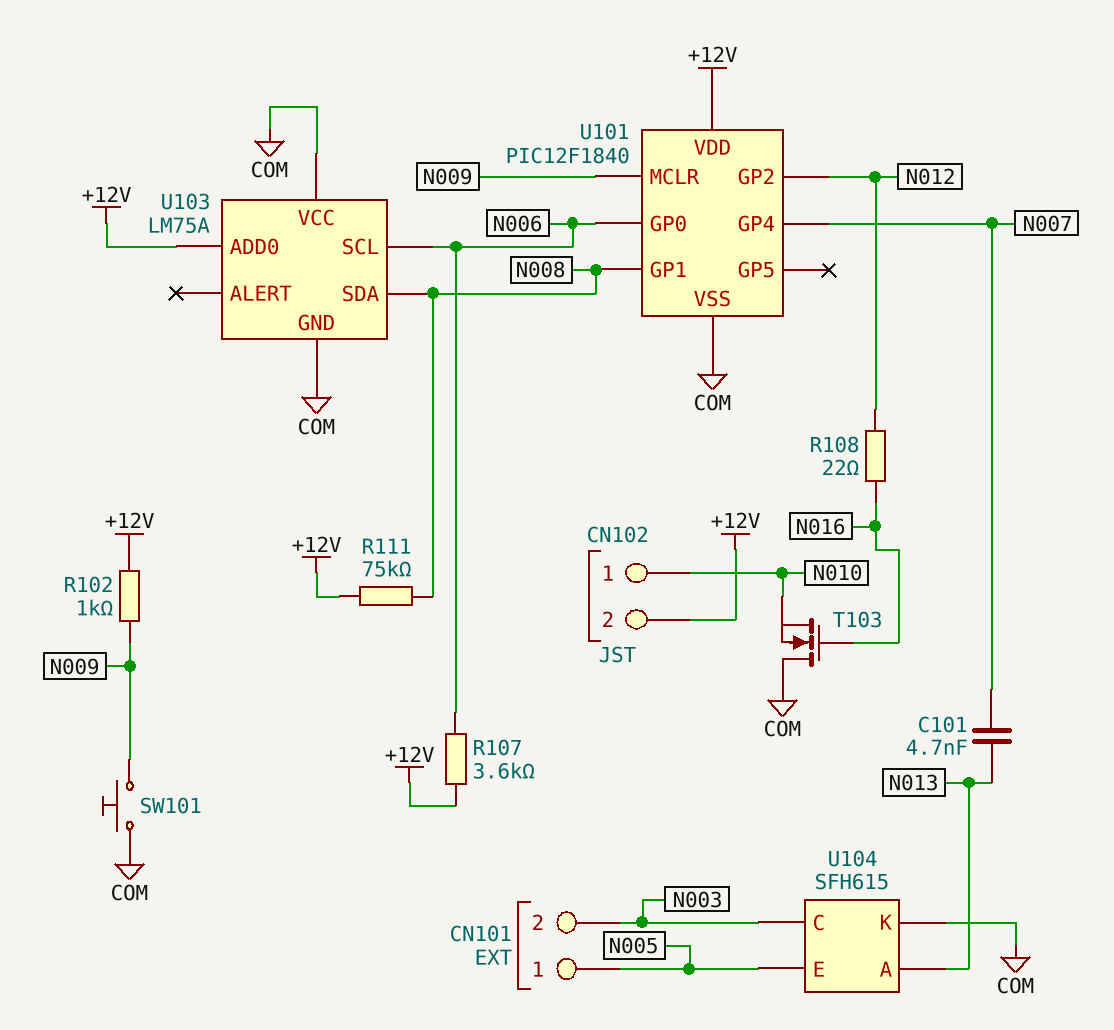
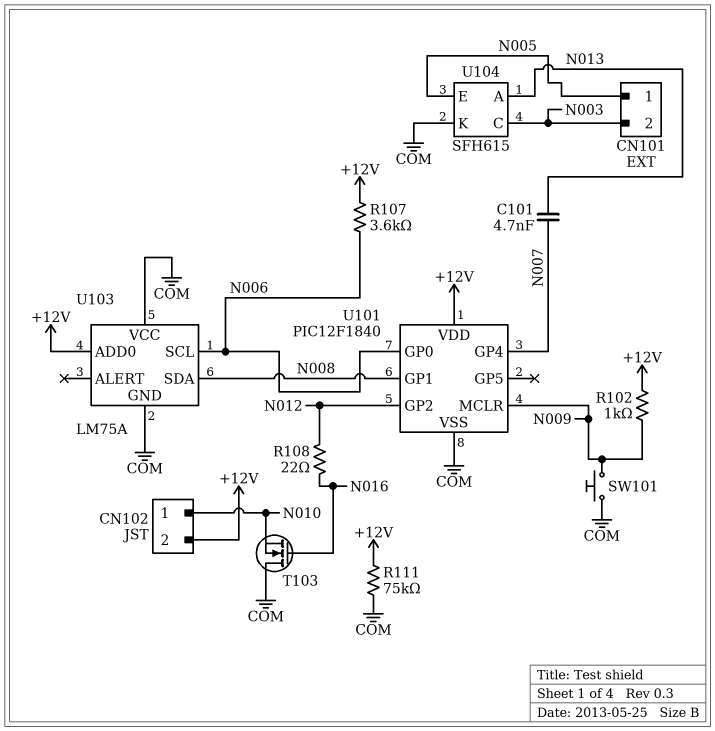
R111: 75k (+12V, N008) -> 75k (+12V, COM)

